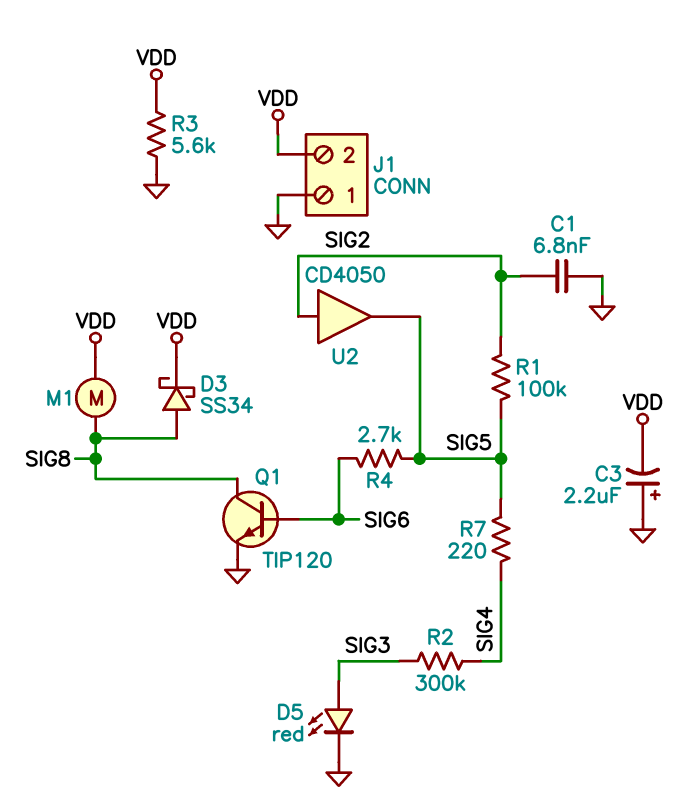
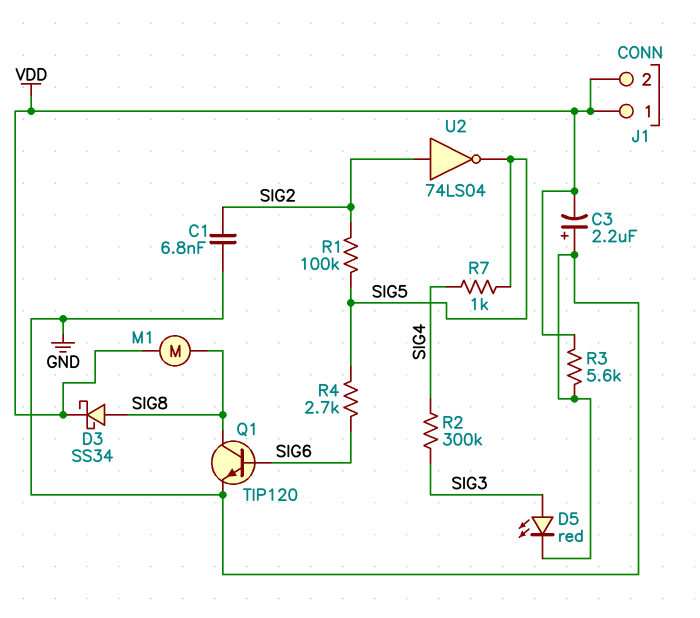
J1 pin 1: GND -> VDD
R7: 220 (SIG4, SIG5) -> 1k (SIG4, SIG5)
U2: buffer CD4050 (in SIG2, out SIG5) -> NOT 74LS04 (in SIG2, out SIG5)

